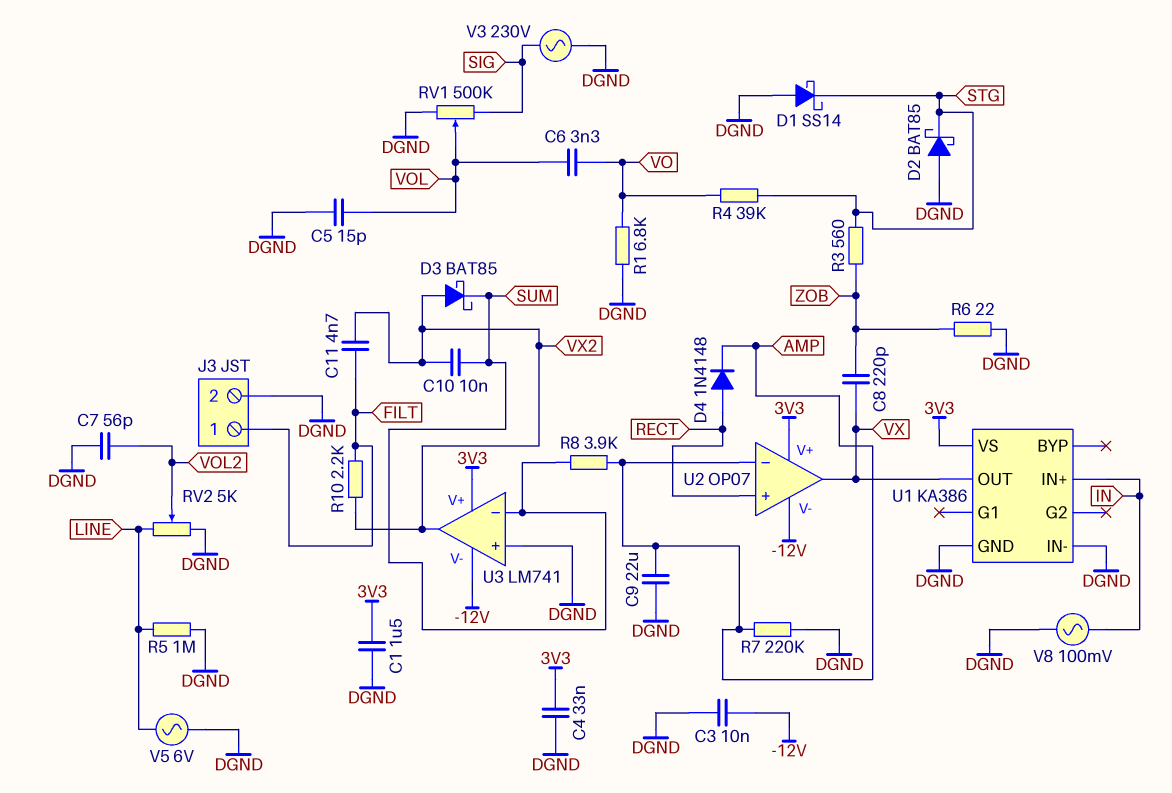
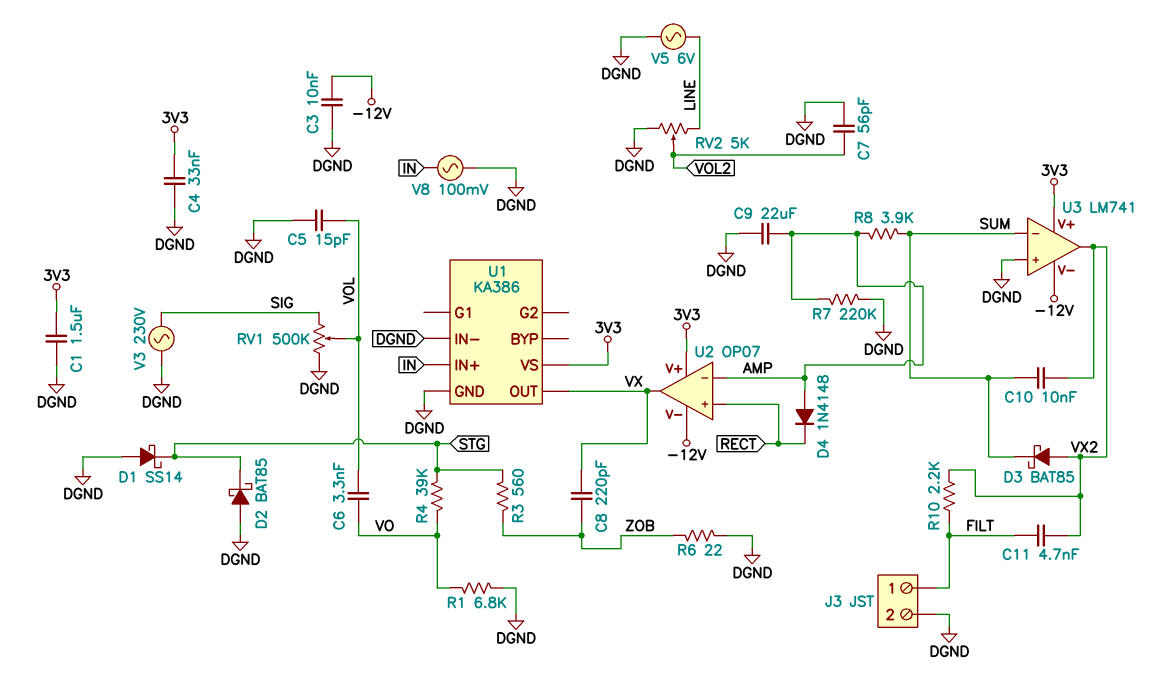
D4: diode 1N4148 (A RECT, K AMP) -> diode 1N4148 (A AMP, K RECT)
R5: 1M (DGND, LINE) -> none

